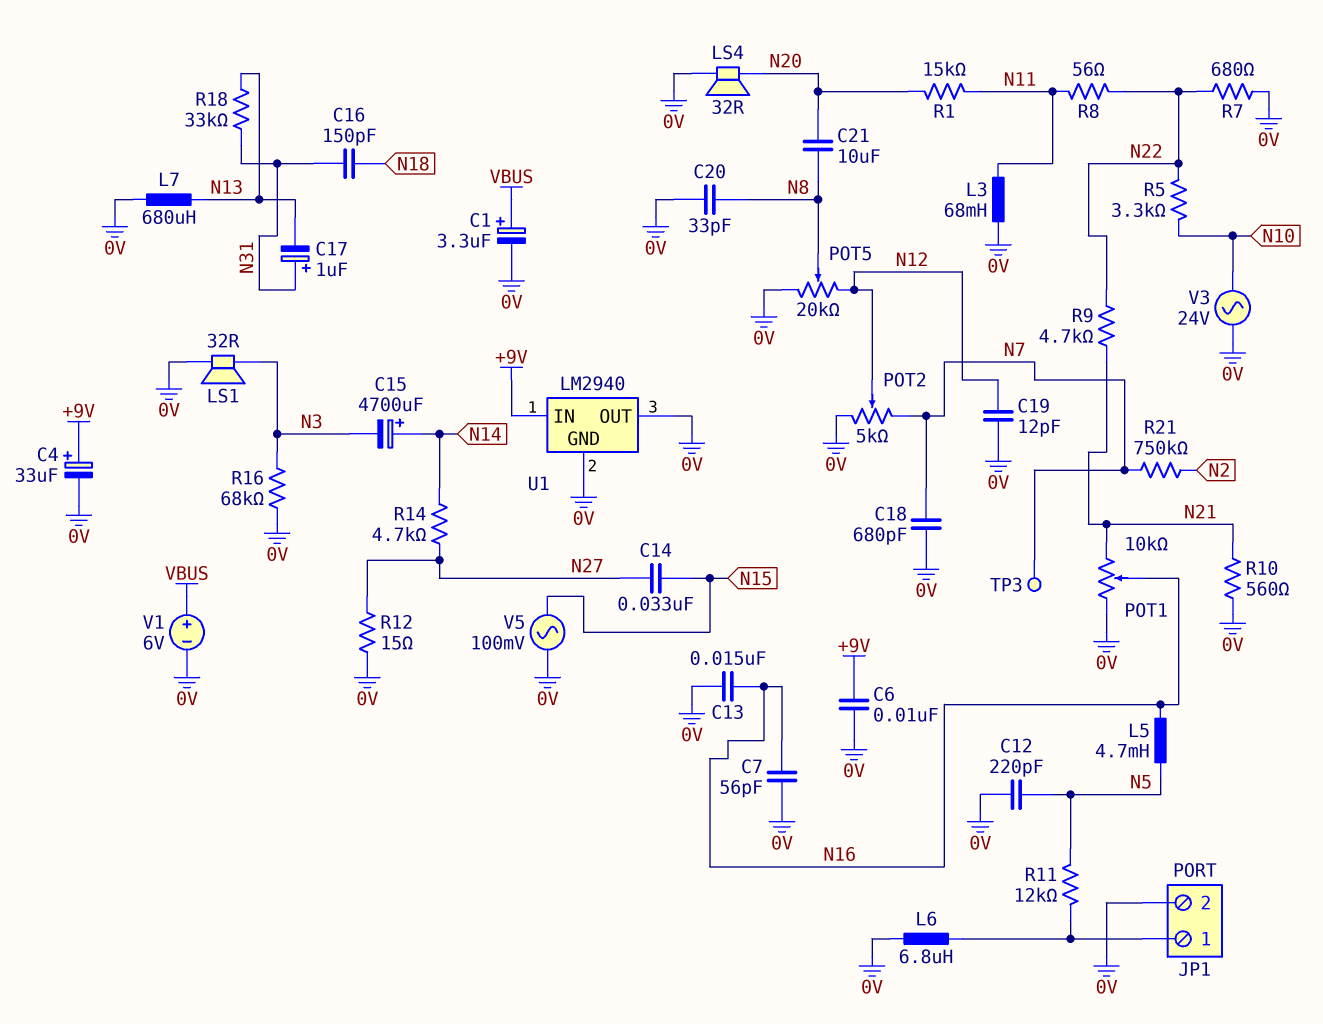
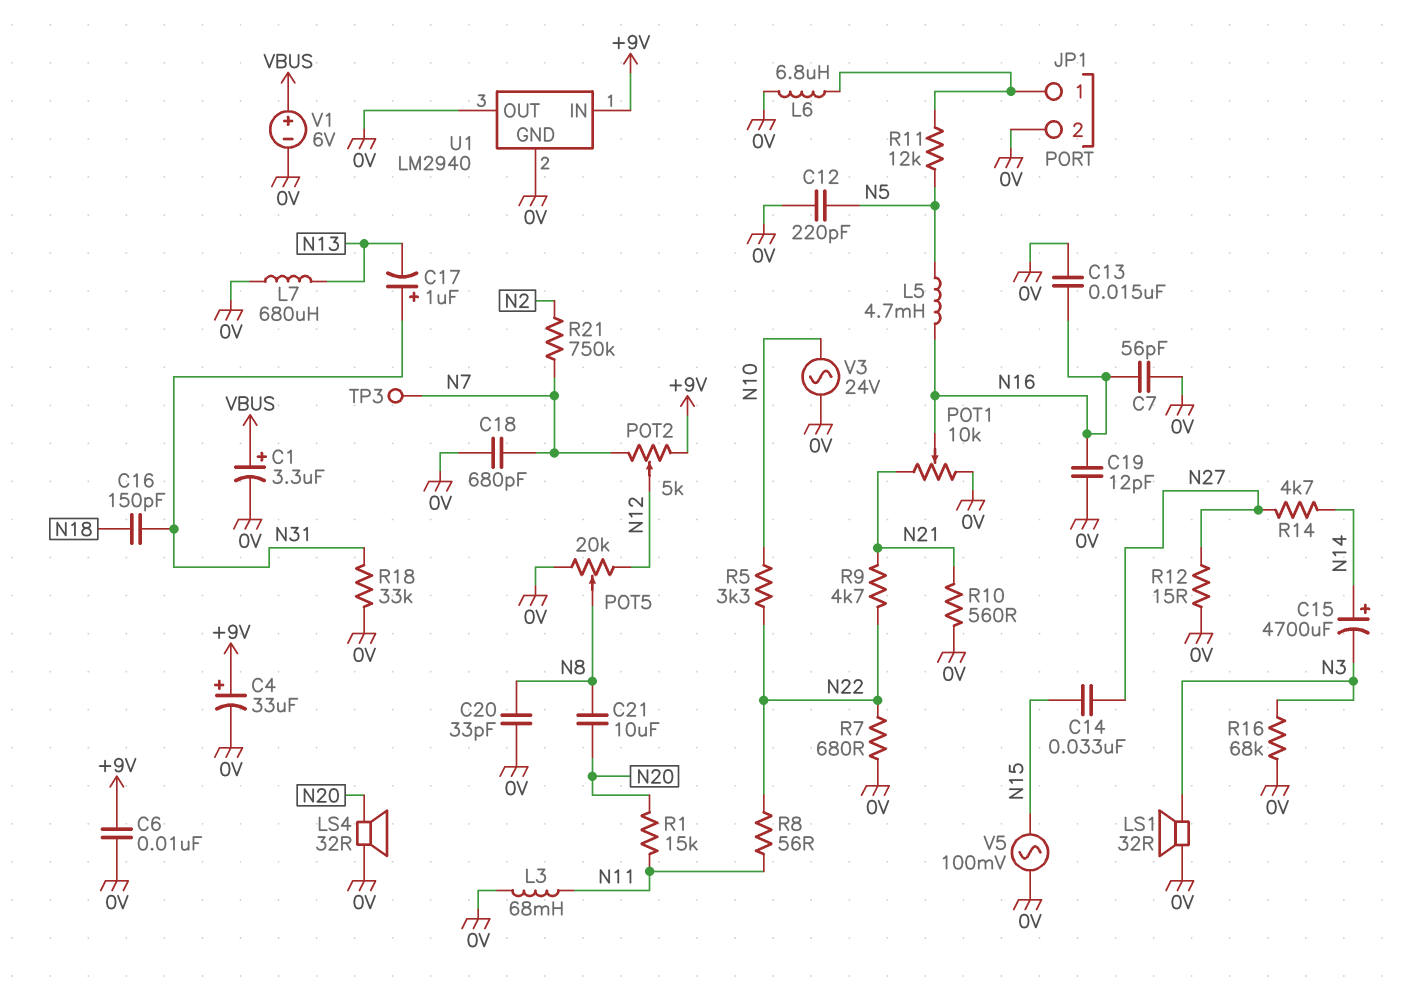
C19: 12pF (0V, N12) -> 12pF (0V, N16)
POT2: 5k (0V, N7, wiper N12) -> 5k (+9V, N7, wiper N12)
R18: 33k (N13, N31) -> 33k (0V, N31)

